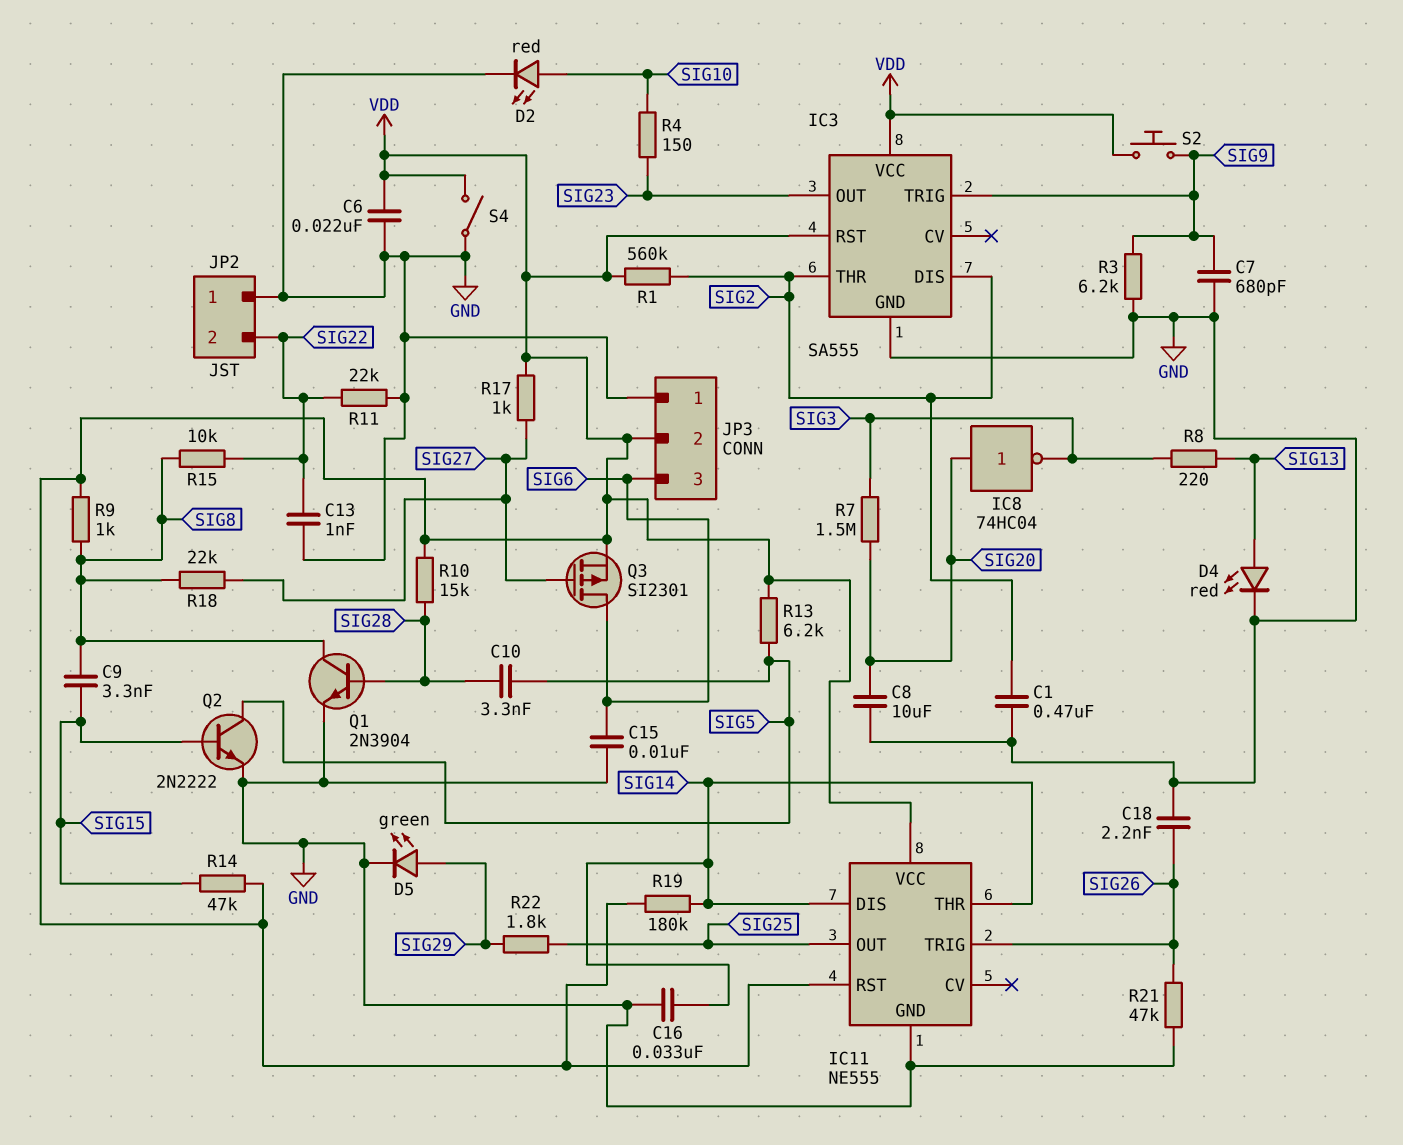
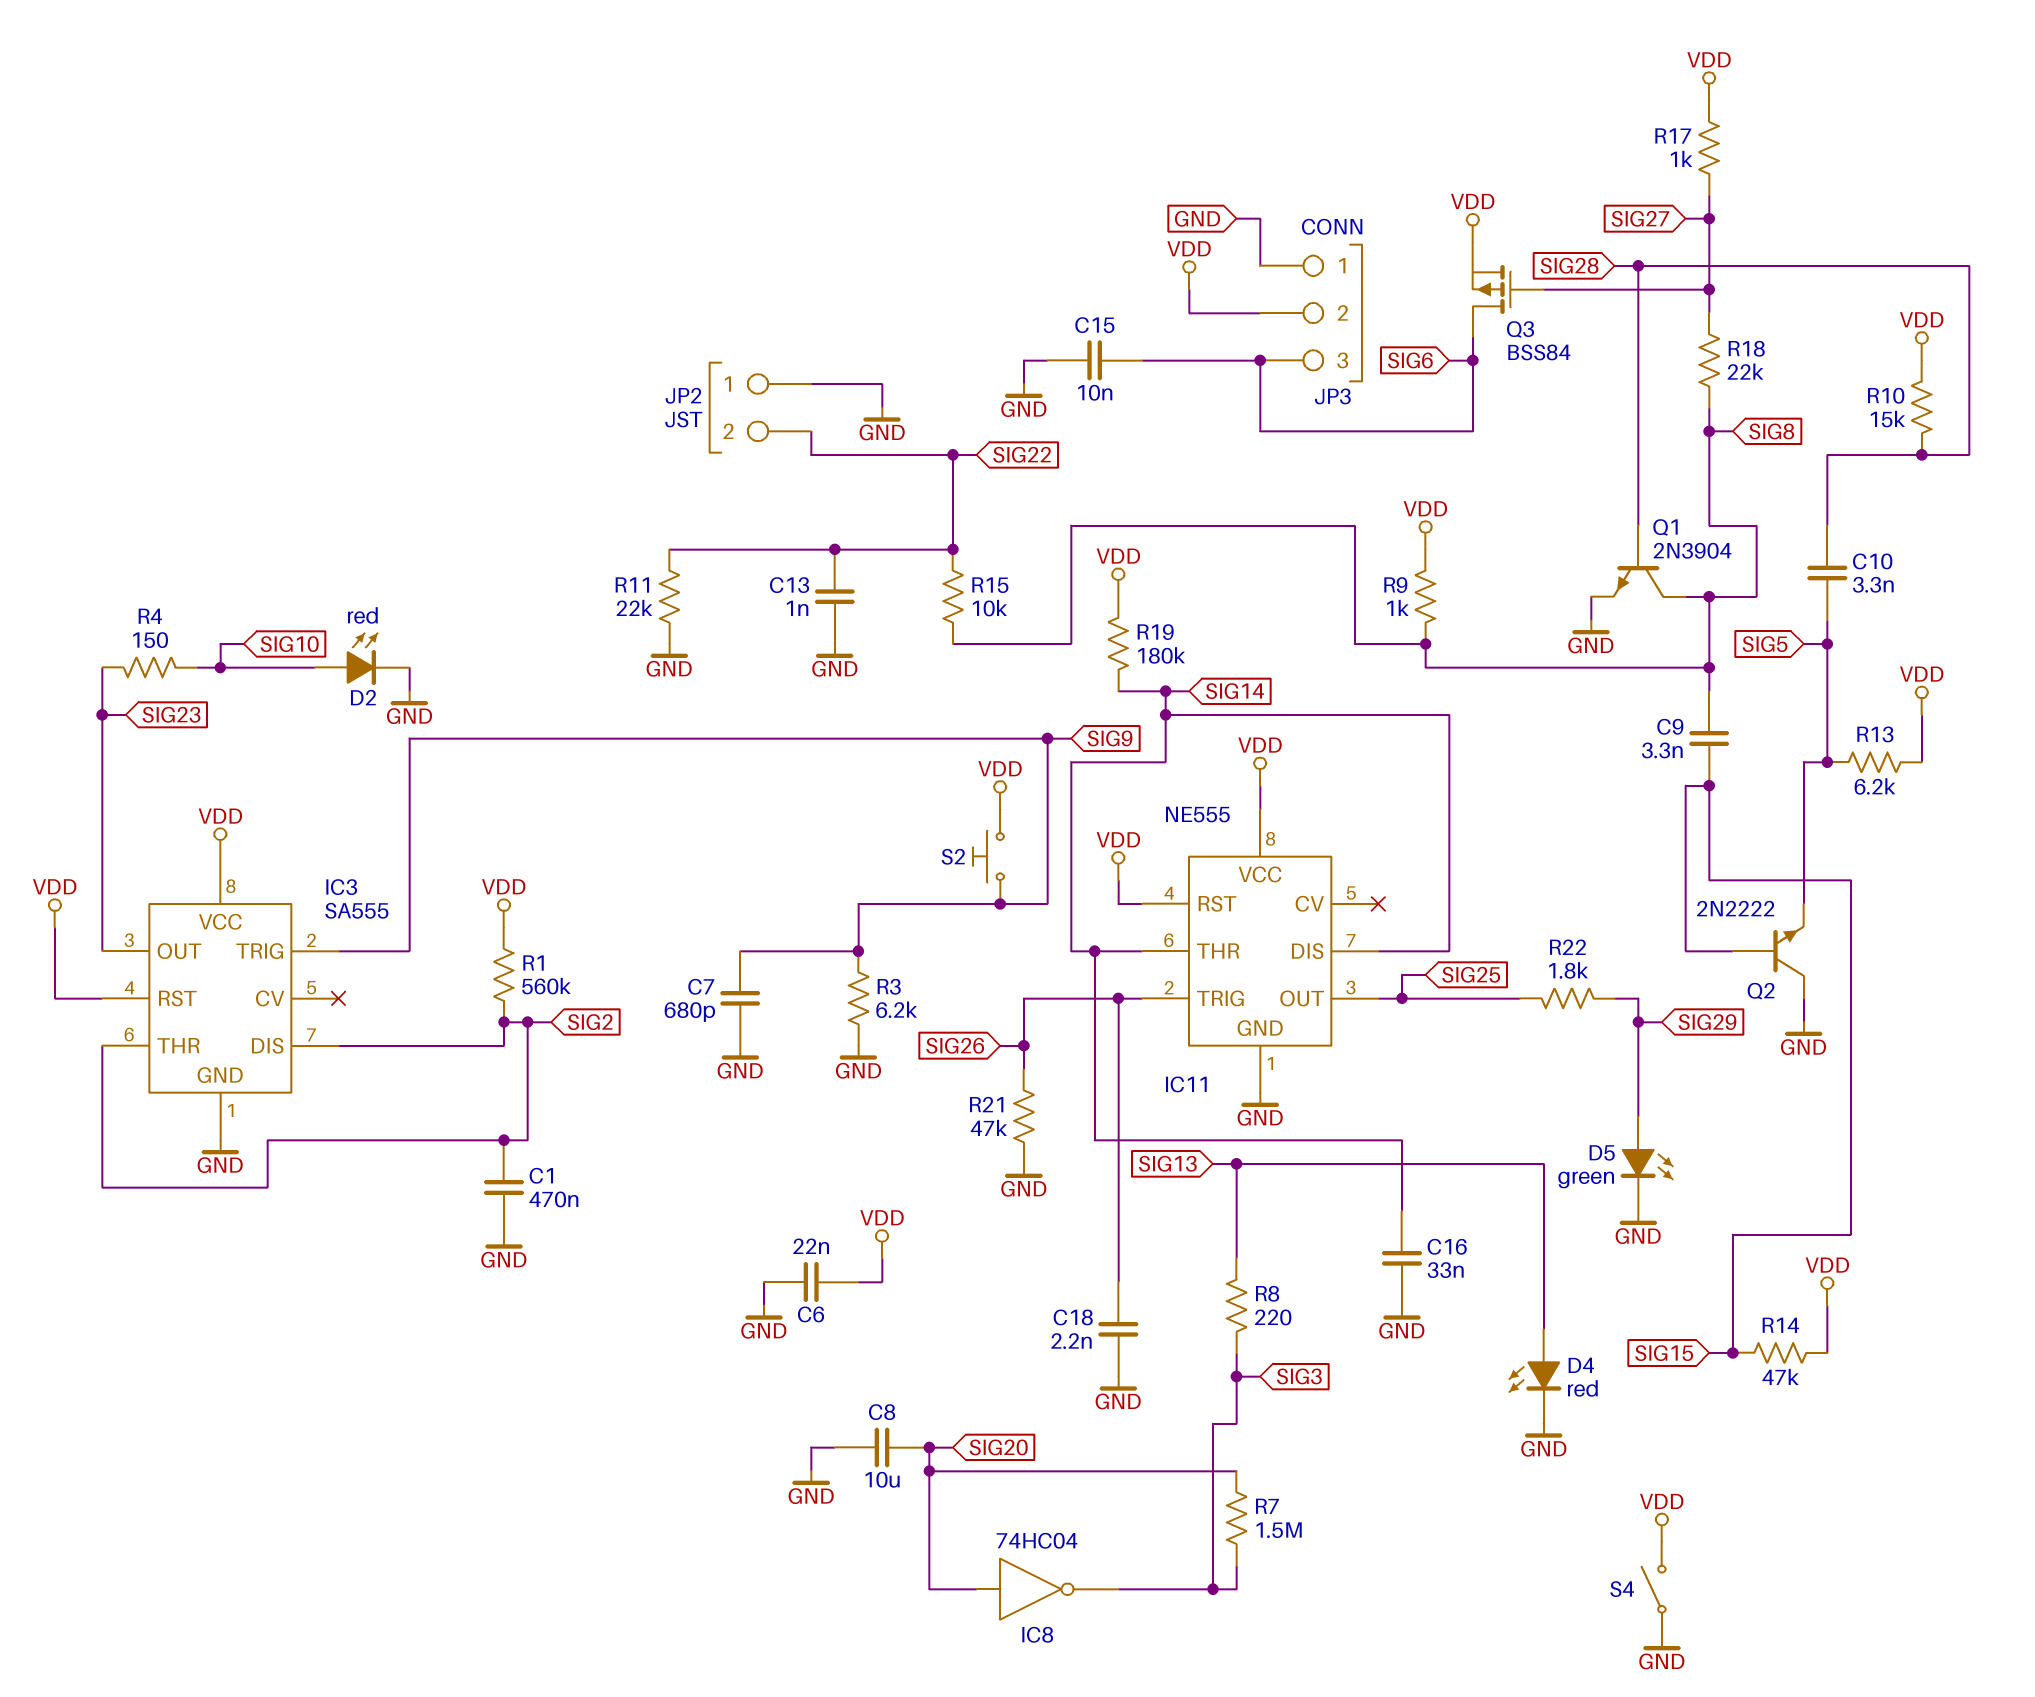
Q2: NPN 2N2222 (B SIG15, C SIG5, E GND) -> NPN 2N2222 (B SIG15, C GND, E SIG5)
Q3: PMOS SI2301 (G SIG27, D SIG6, S VDD) -> PMOS BSS84 (G SIG27, D SIG6, S VDD)

